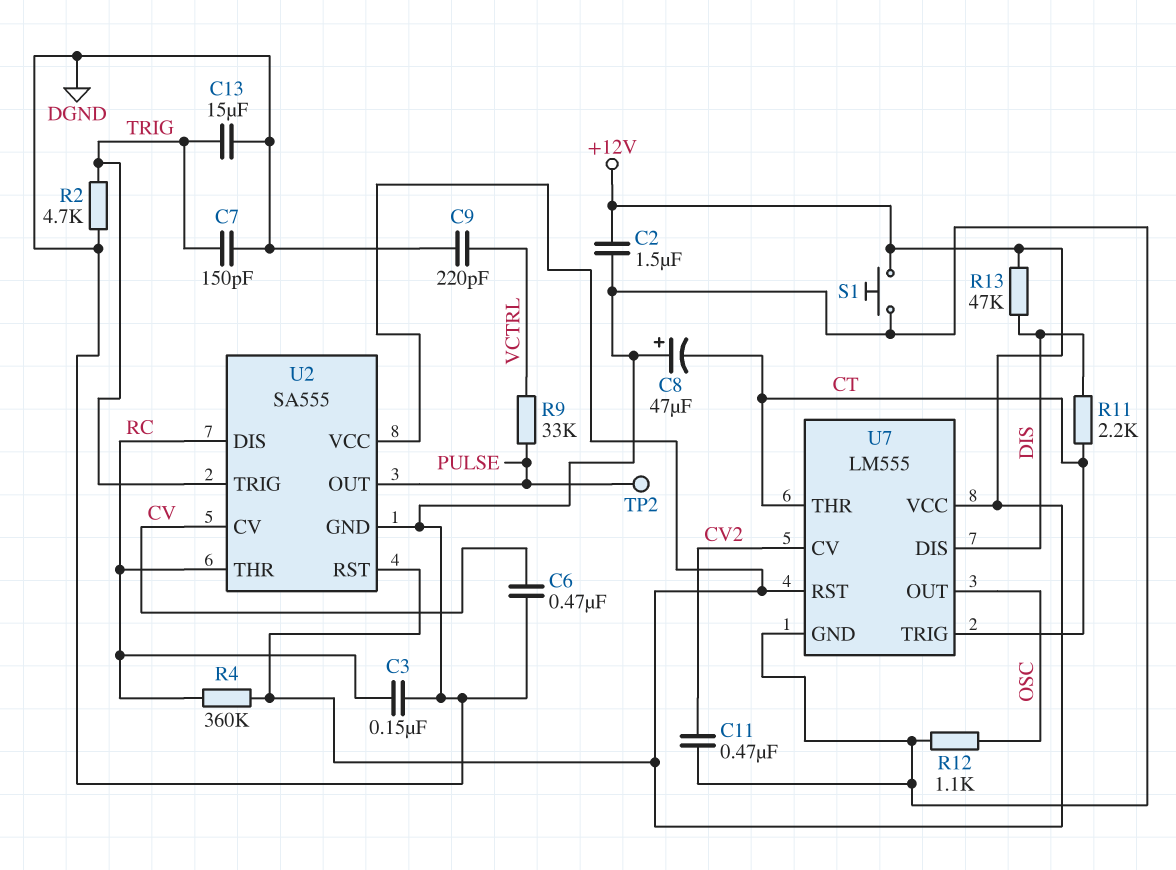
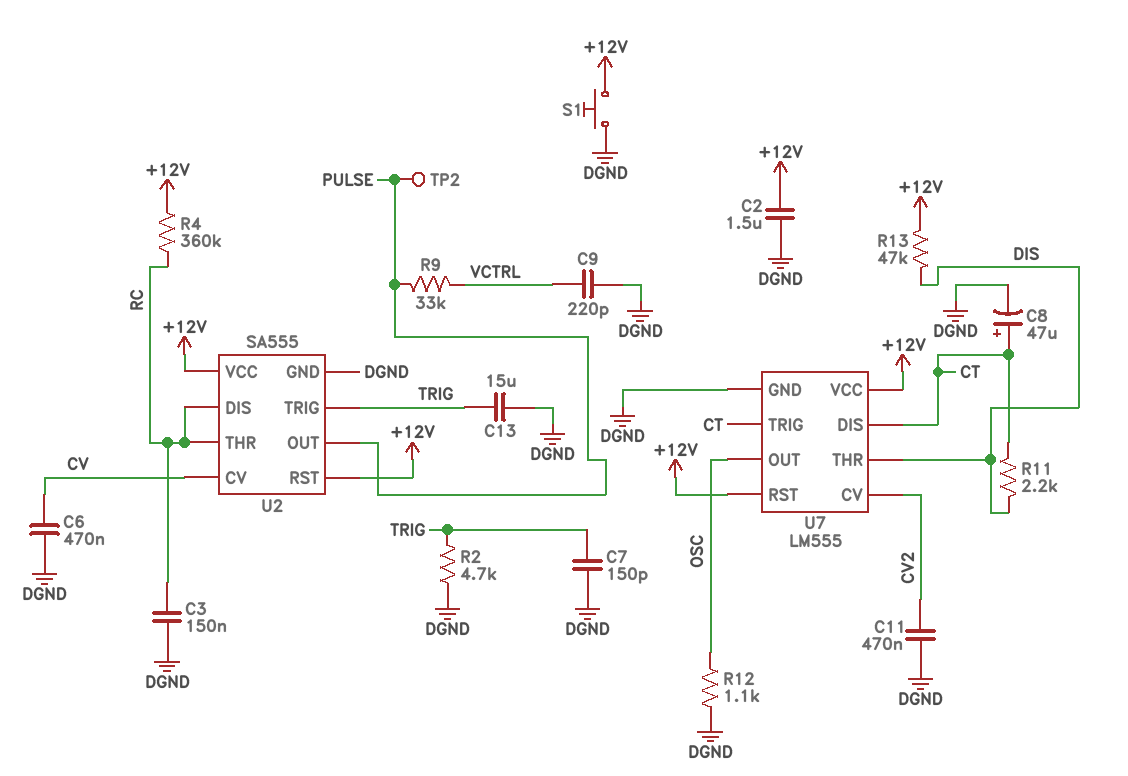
C8: 47uF (plus DGND, minus CT) -> 47uF (plus CT, minus DGND)
U7 pin DIS: DIS -> CT
U7 pin THR: CT -> DIS

